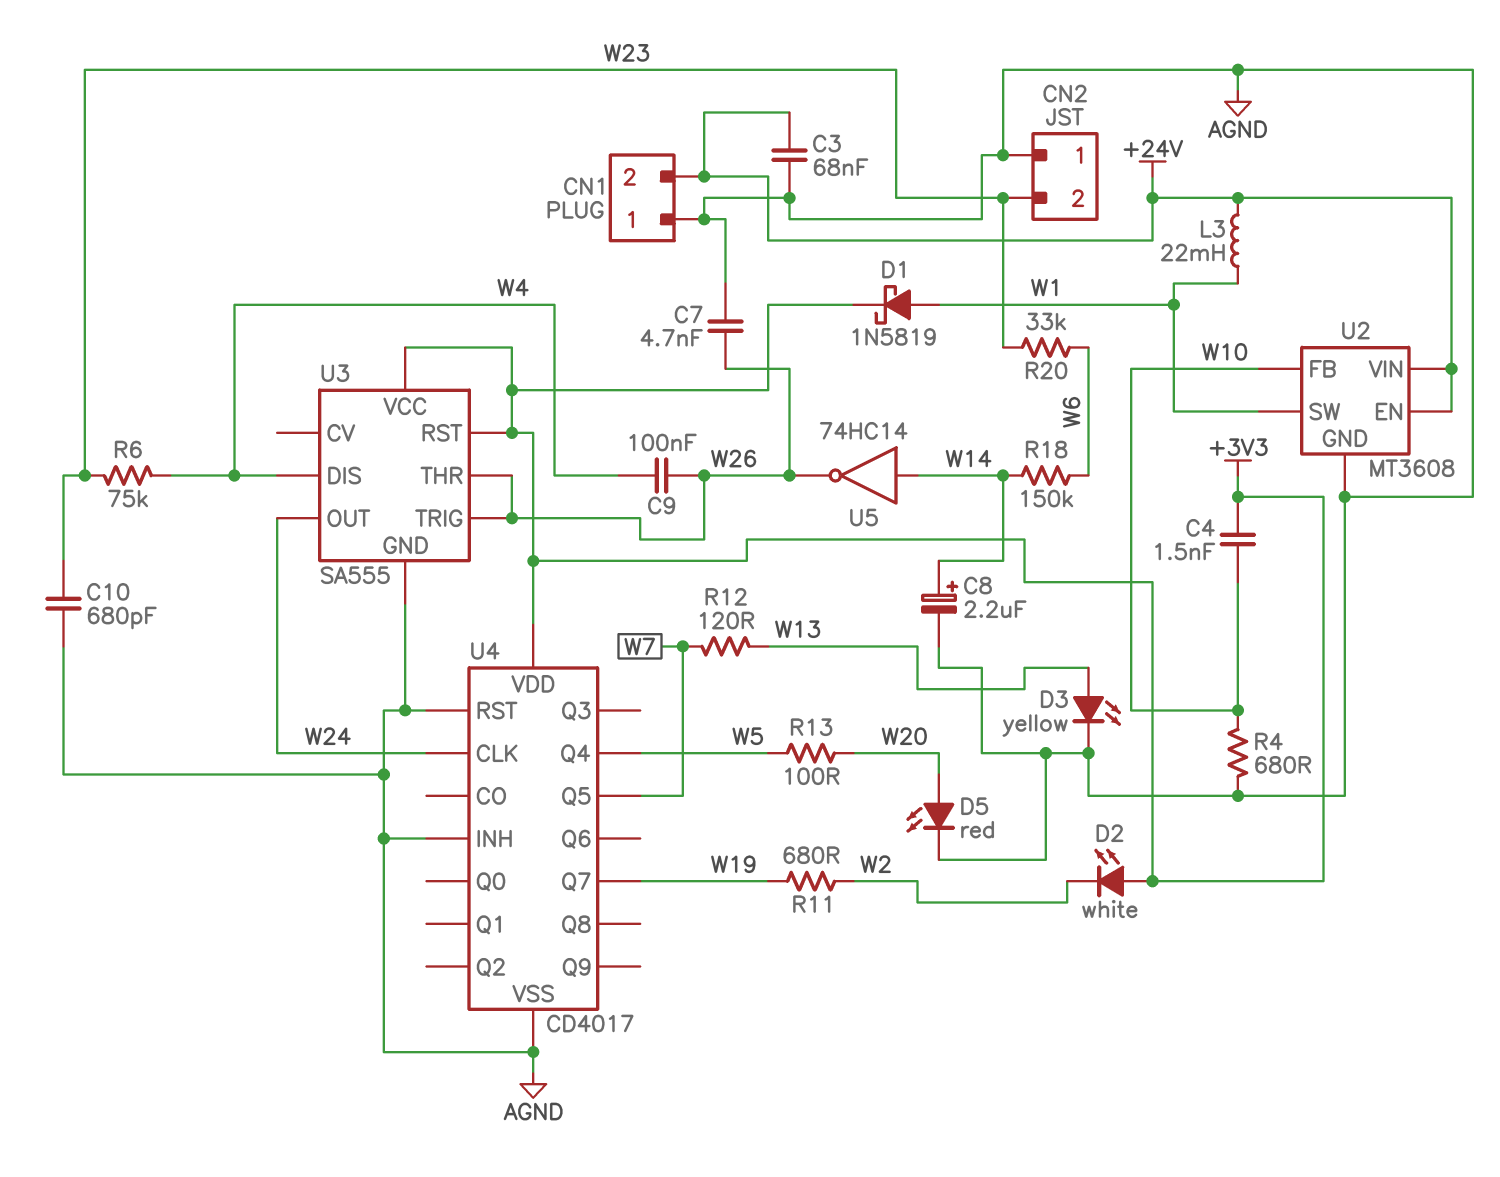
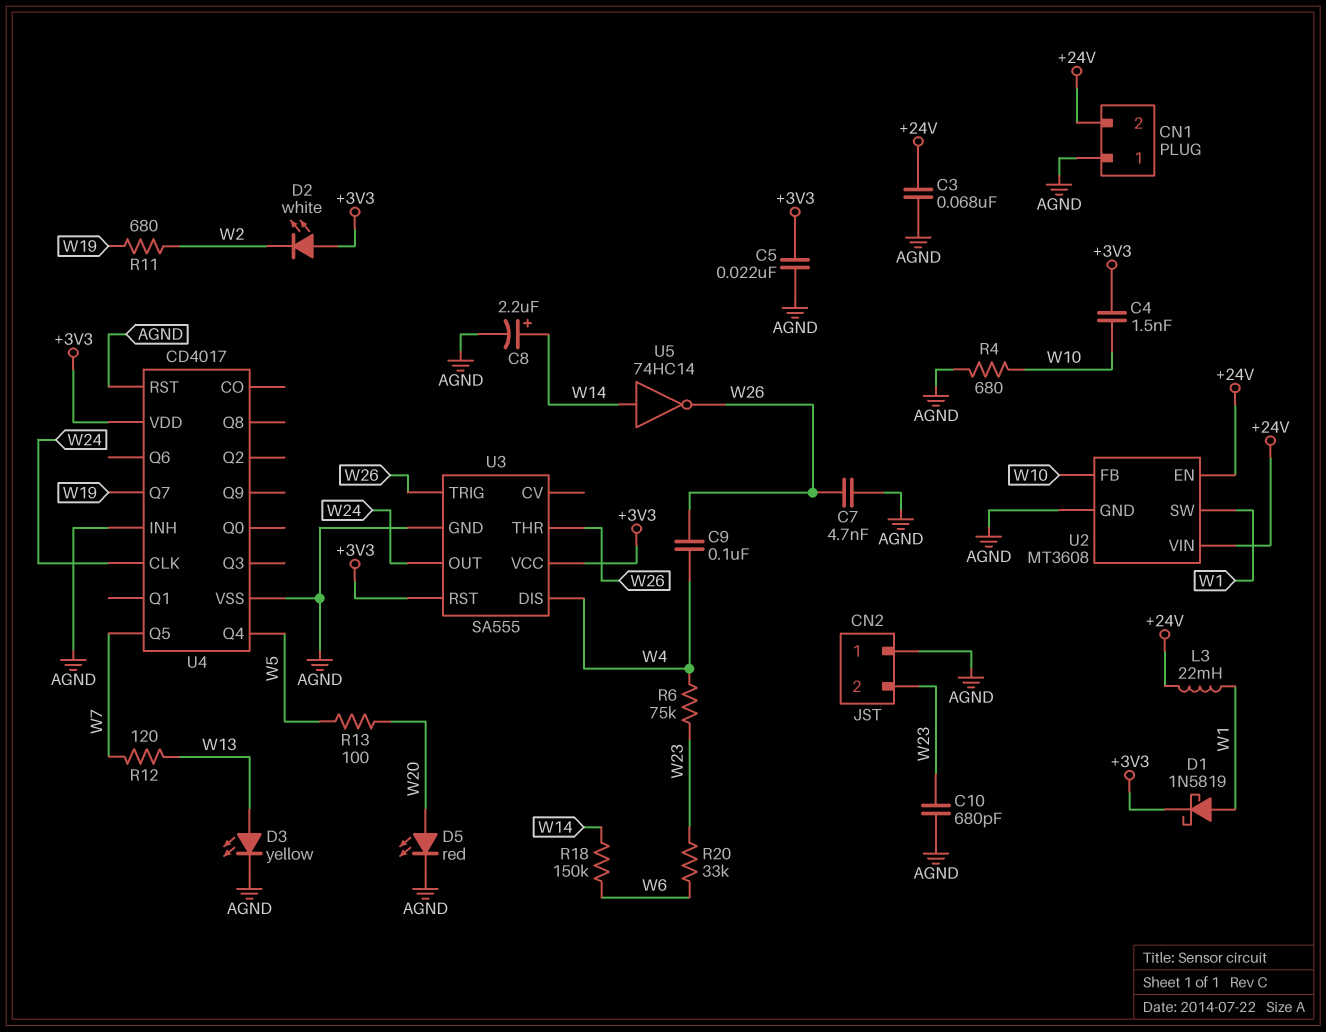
C5: none -> 22nF (+3V3, AGND)

